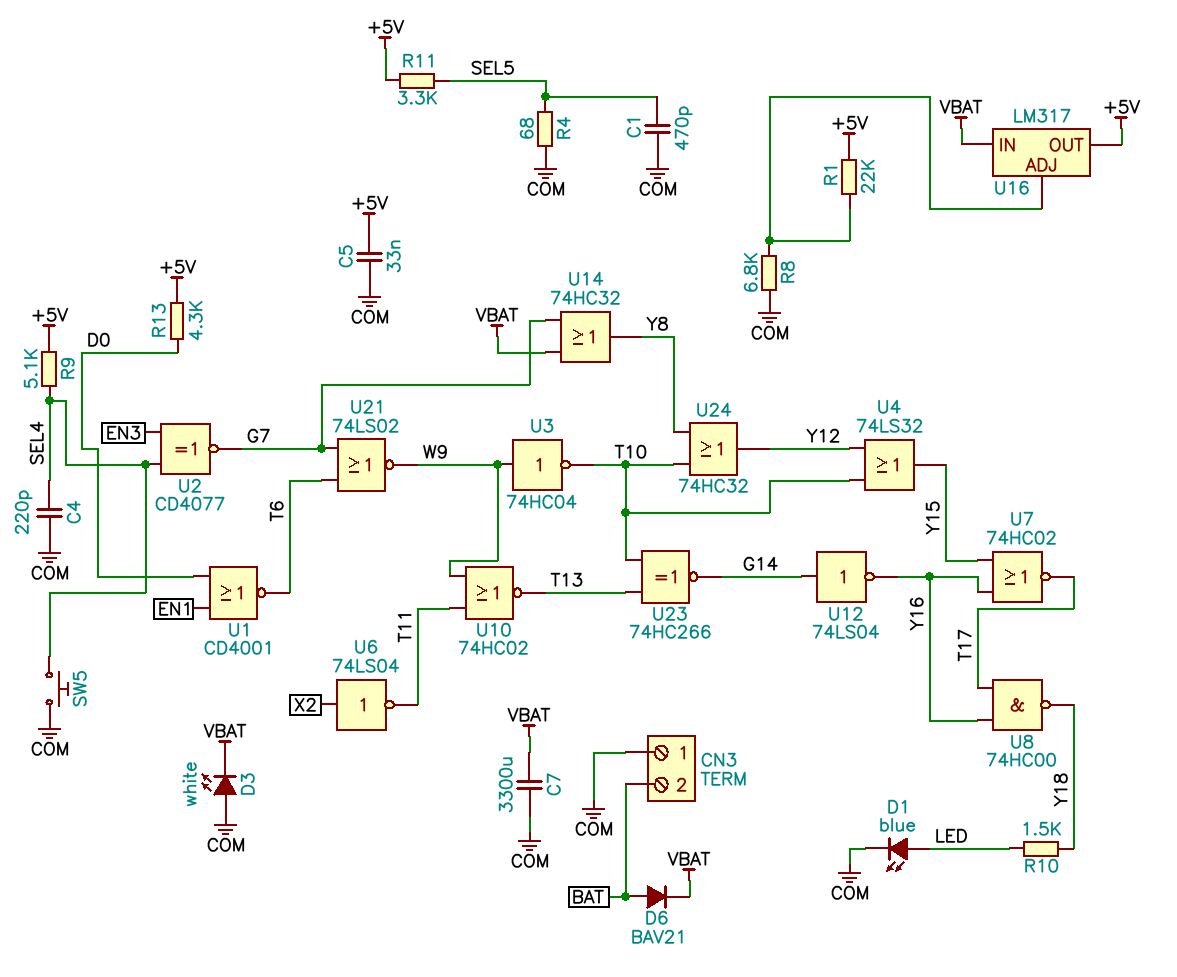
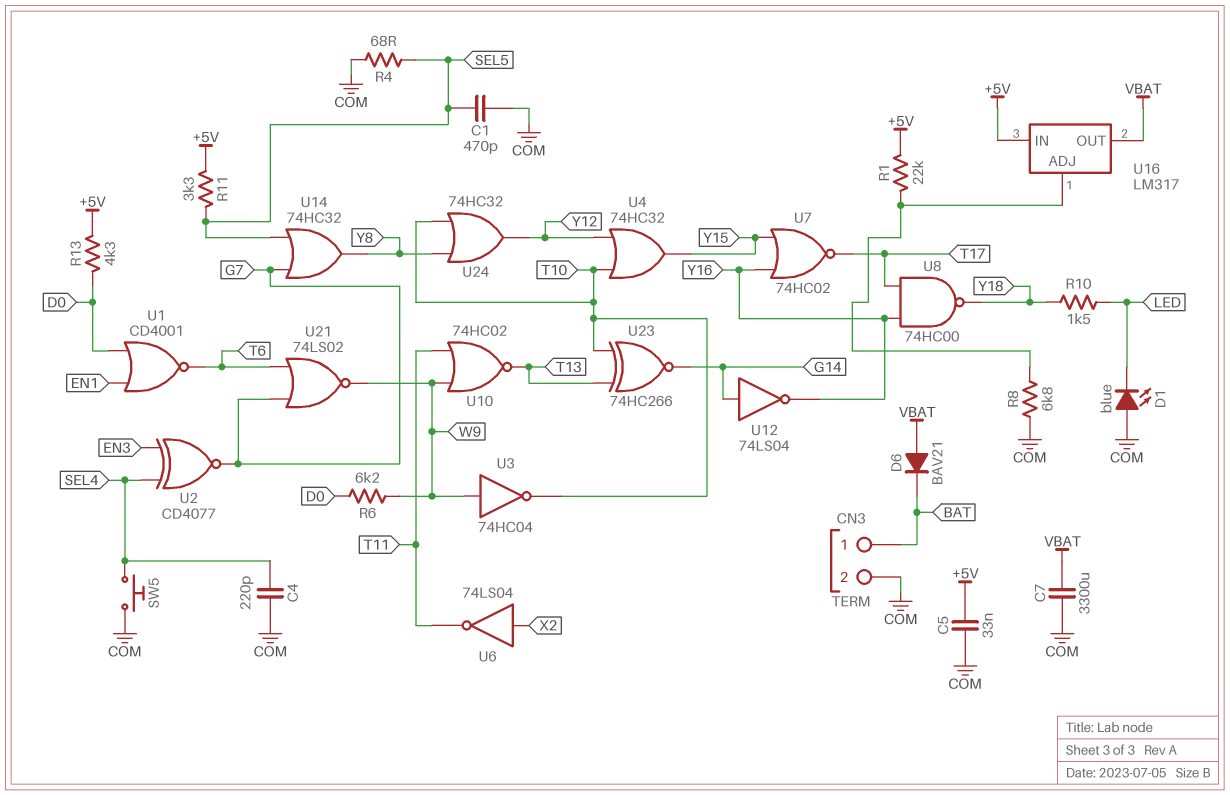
CN3 pin 1: COM -> BAT
CN3 pin 2: BAT -> COM
D1: LED blue (A LED, K COM) -> LED blue (A COM, K LED)
D3: LED white (A COM, K VBAT) -> none
D6: diode BAV21 (A BAT, K VBAT) -> diode BAV21 (A VBAT, K BAT)
R6: none -> 6.2k (D0, W9)
R9: 5.1k (+5V, SEL4) -> none
U4: OR 74LS32 (in T10, in Y12, out Y15) -> OR 74HC32 (in T10, in Y12, out Y15)
U14: OR 74HC32 (in G7, in VBAT, out Y8) -> OR 74HC32 (in G7, in SEL5, out Y8)
U16 pin IN: VBAT -> +5V
U16 pin OUT: +5V -> VBAT

